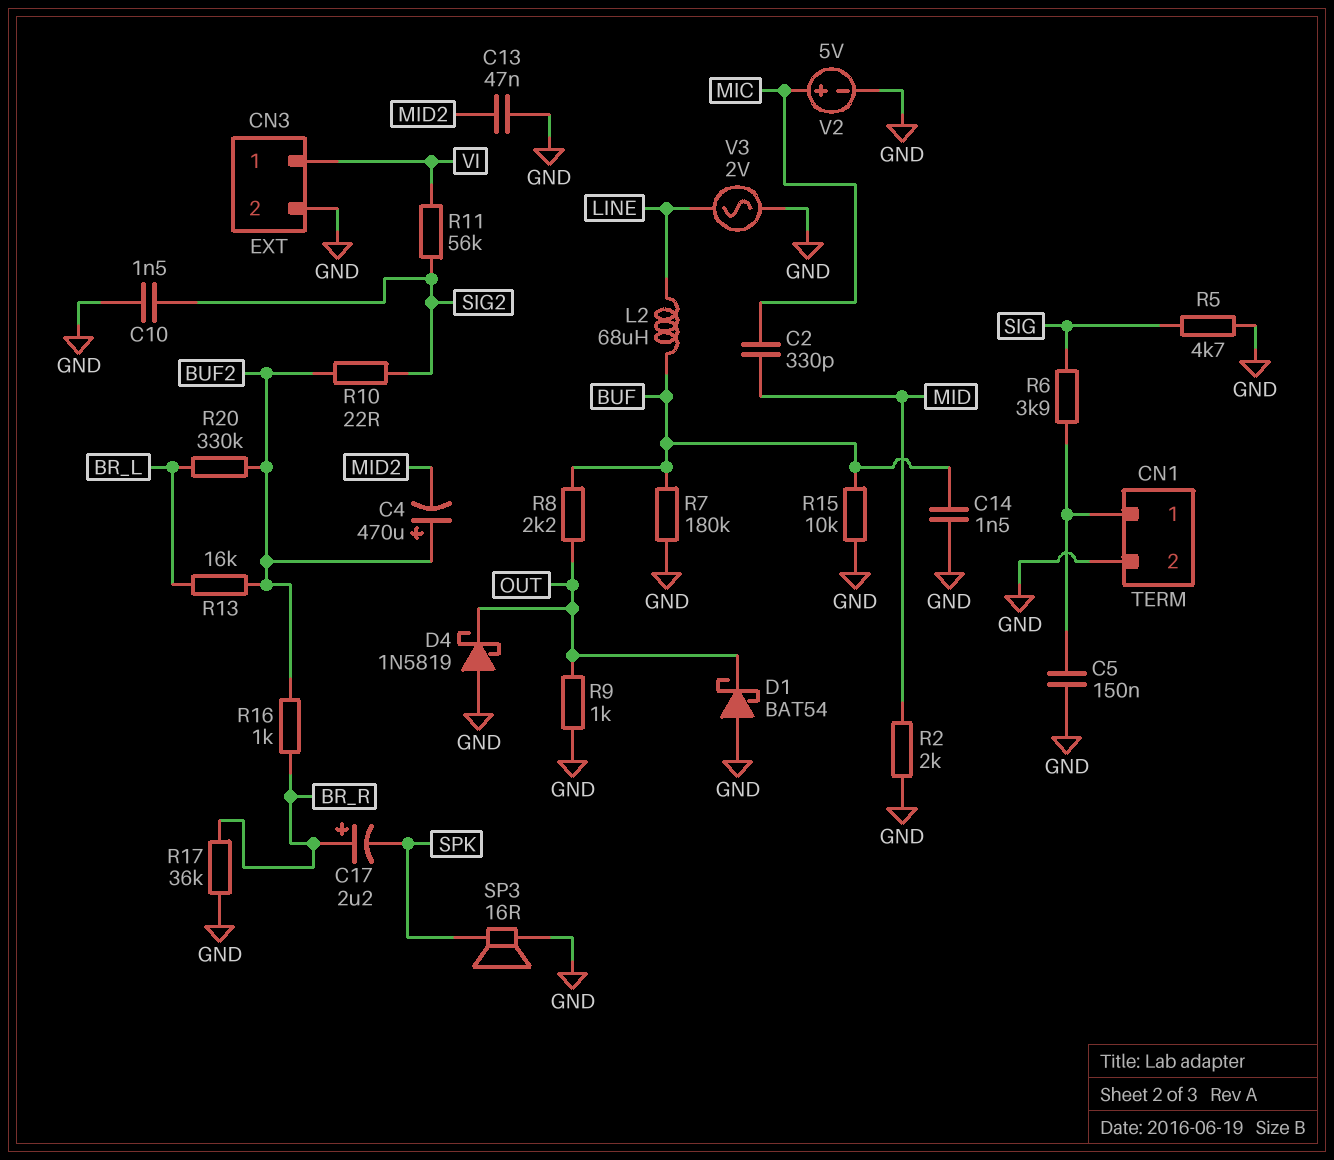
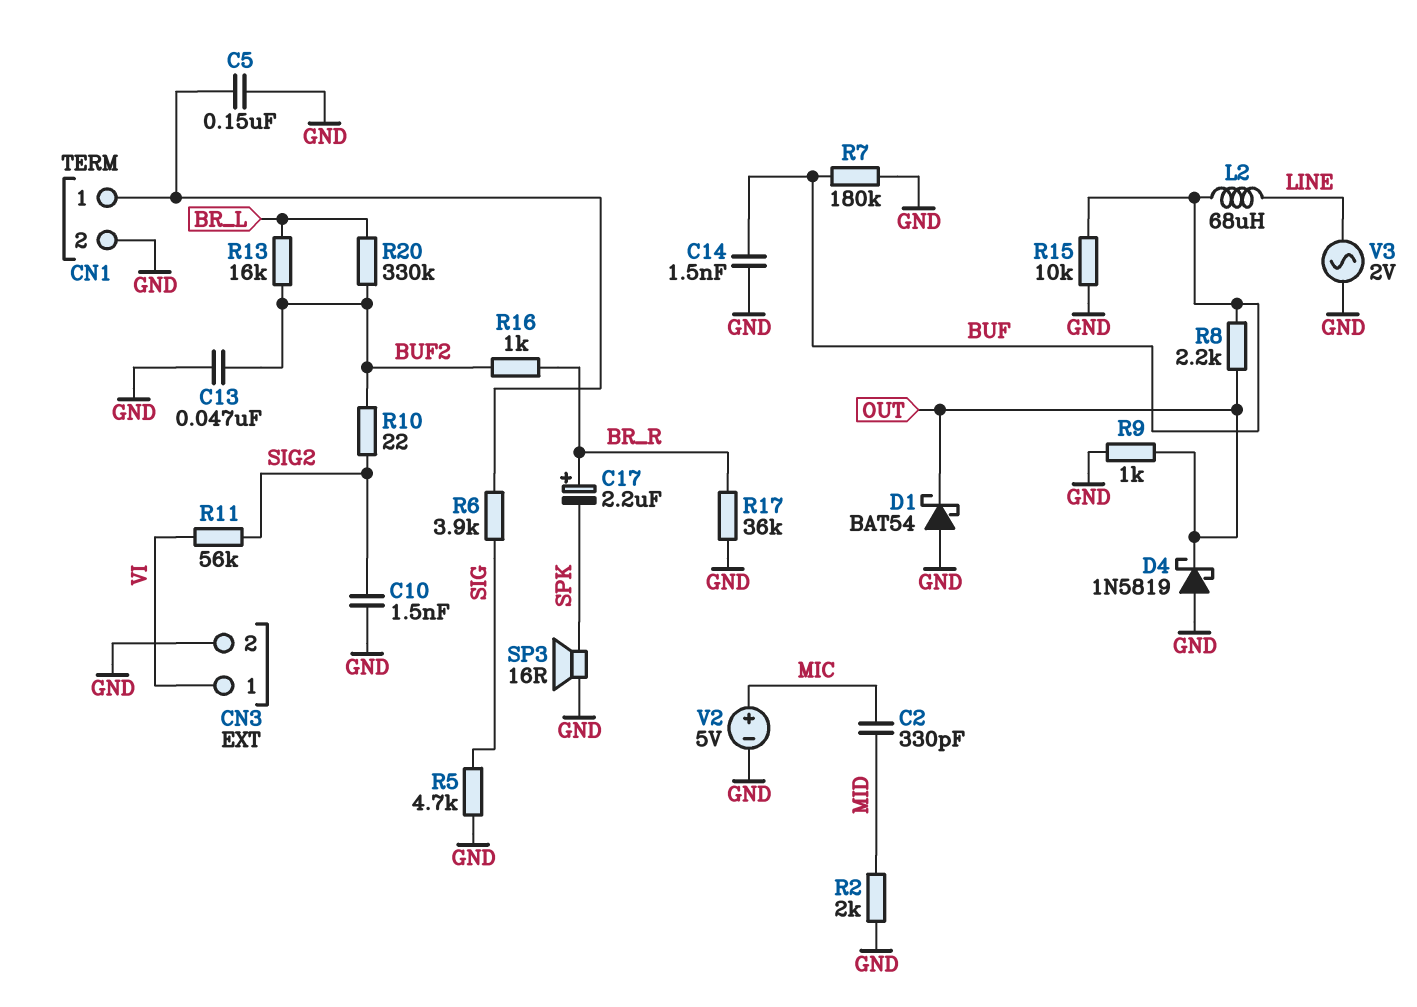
C4: 470uF (plus BUF2, minus MID2) -> none
C13: 47nF (GND, MID2) -> 47nF (BUF2, GND)

